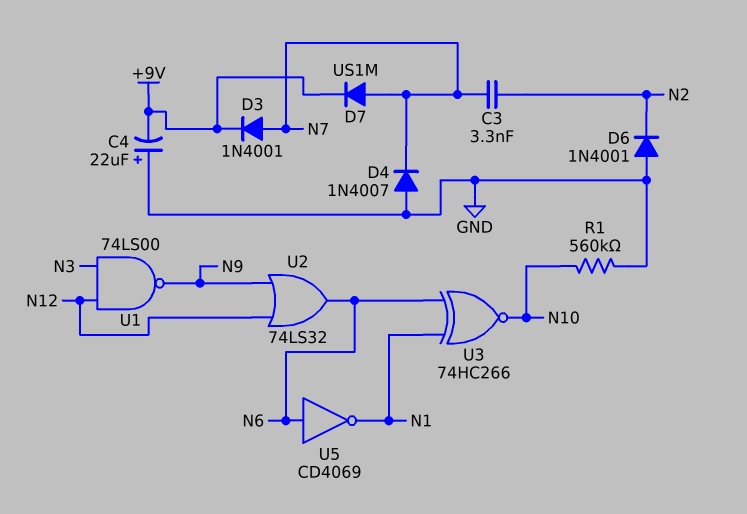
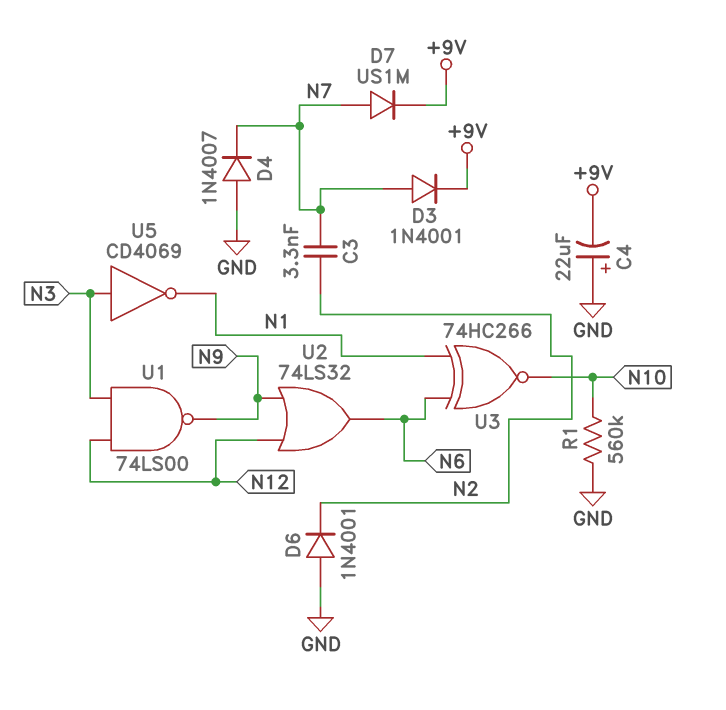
U5: NOT CD4069 (in N6, out N1) -> NOT CD4069 (in N3, out N1)

